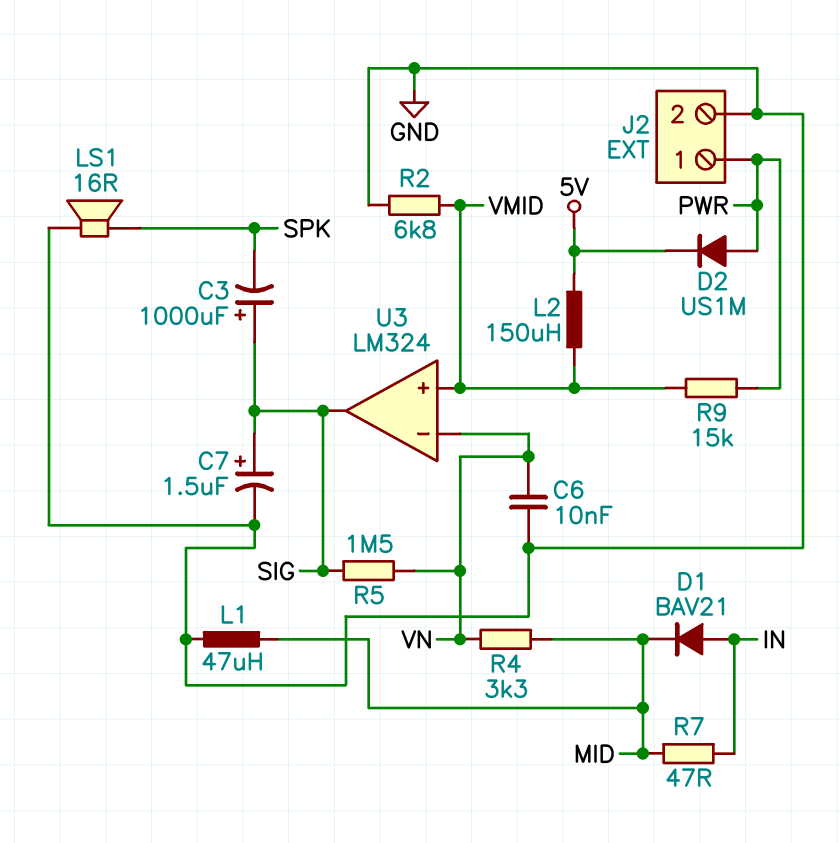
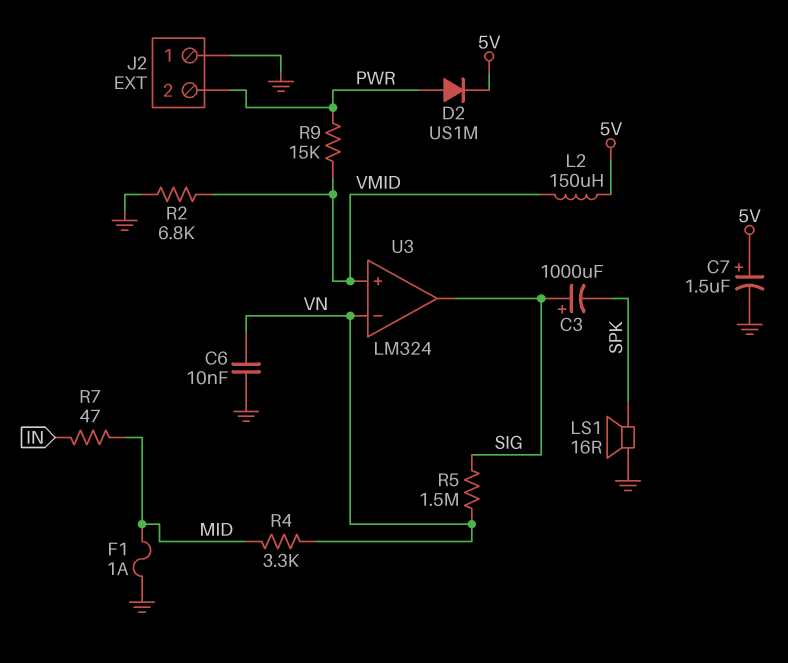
C7: 1.5uF (plus SIG, minus GND) -> 1.5uF (plus 5V, minus GND)
D1: diode BAV21 (A IN, K MID) -> none
F1: none -> 1A (GND, MID)
J2 pin 1: PWR -> GND
J2 pin 2: GND -> PWR
L1: 47uH (GND, MID) -> none

